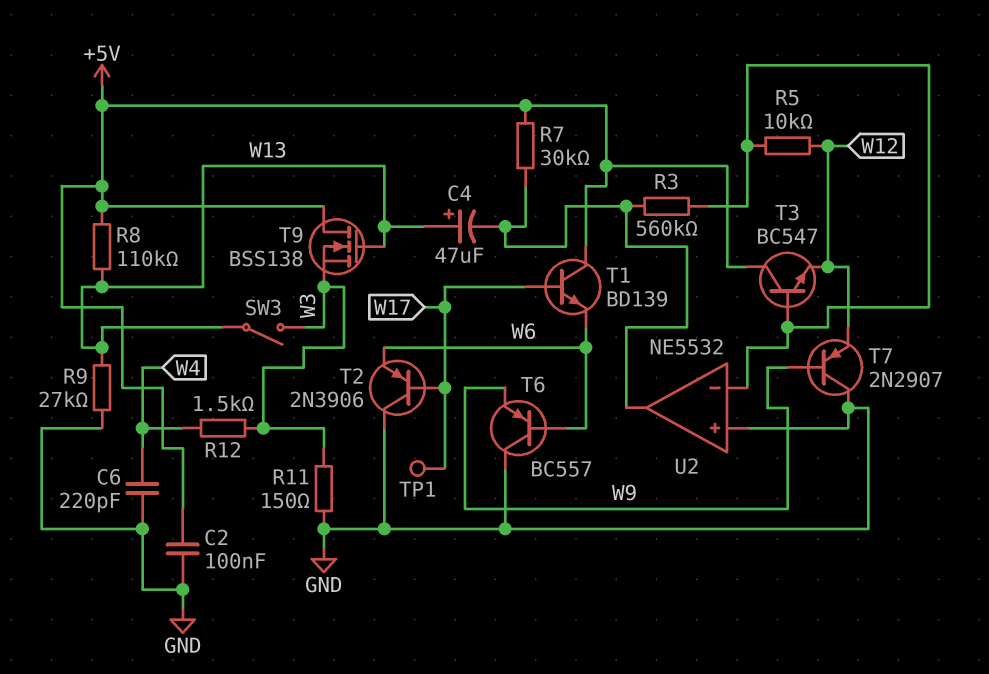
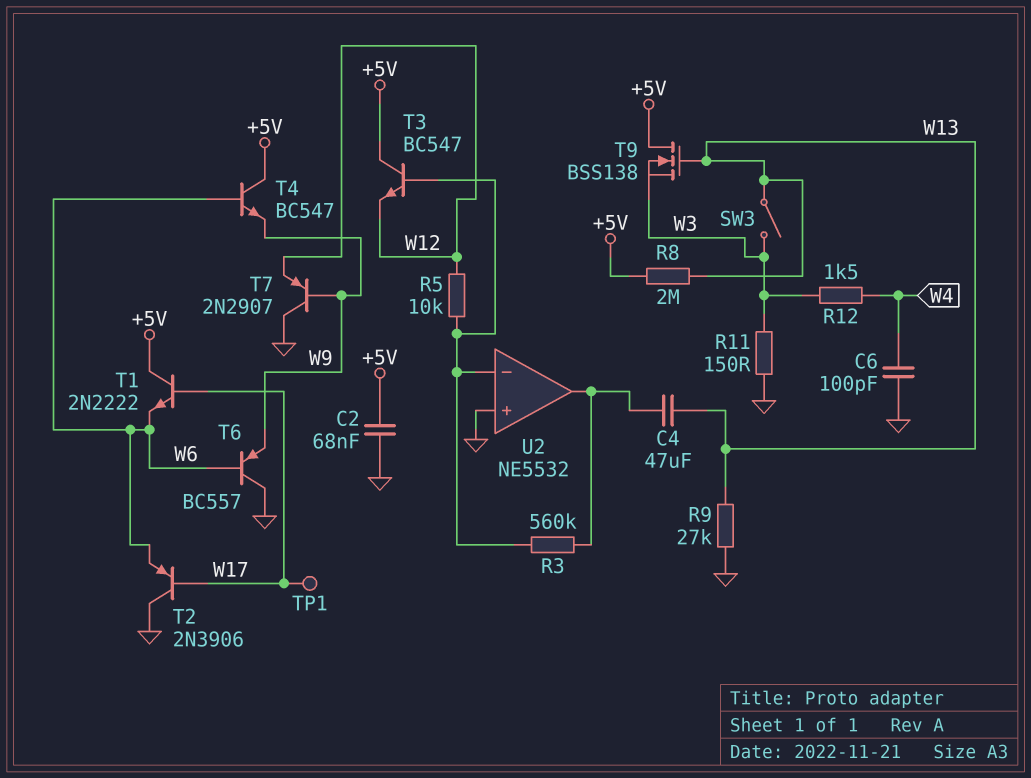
C2: 100nF (+5V, GND) -> 68nF (+5V, GND)
C4: 47uF (plus W13, minus U2/out) -> 47uF (U2/out, W13)
C6: 220pF (GND, W4) -> 100pF (GND, W4)
R7: 30k (+5V, U2/out) -> none
R8: 110k (+5V, W13) -> 2M (+5V, W13)
T1: NPN BD139 (B W17, C +5V, E W6) -> NPN 2N2222 (B W17, C +5V, E W6)
T4: none -> NPN BC547 (B W6, C +5V, E W9)

